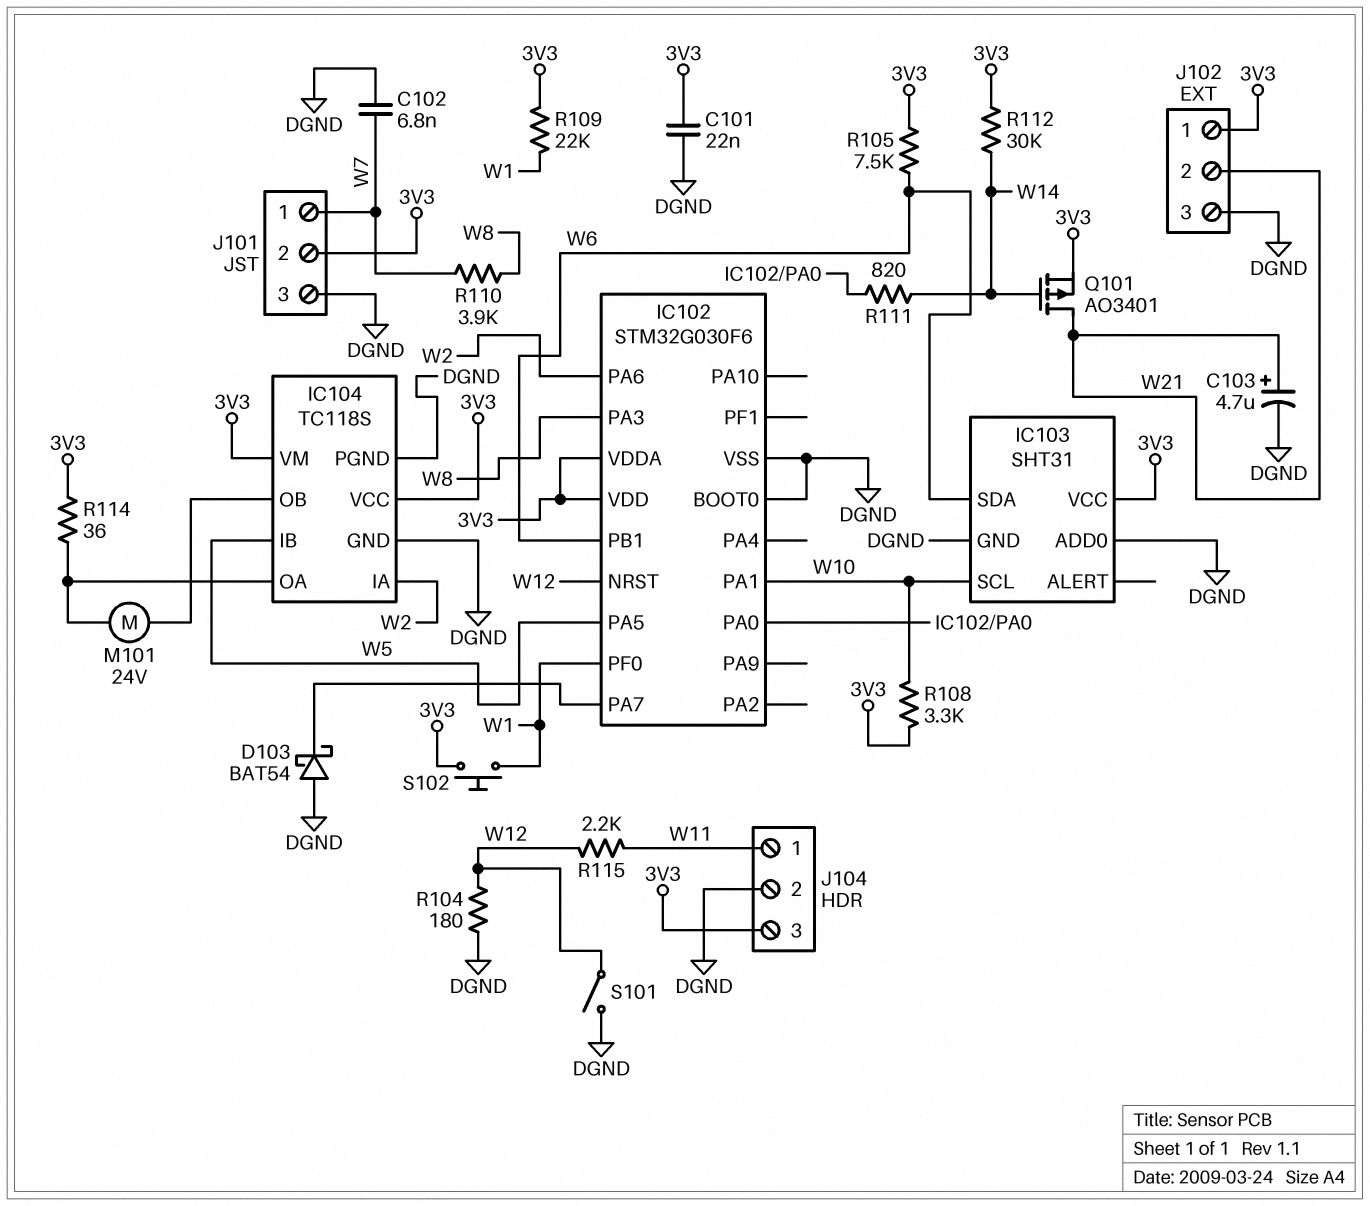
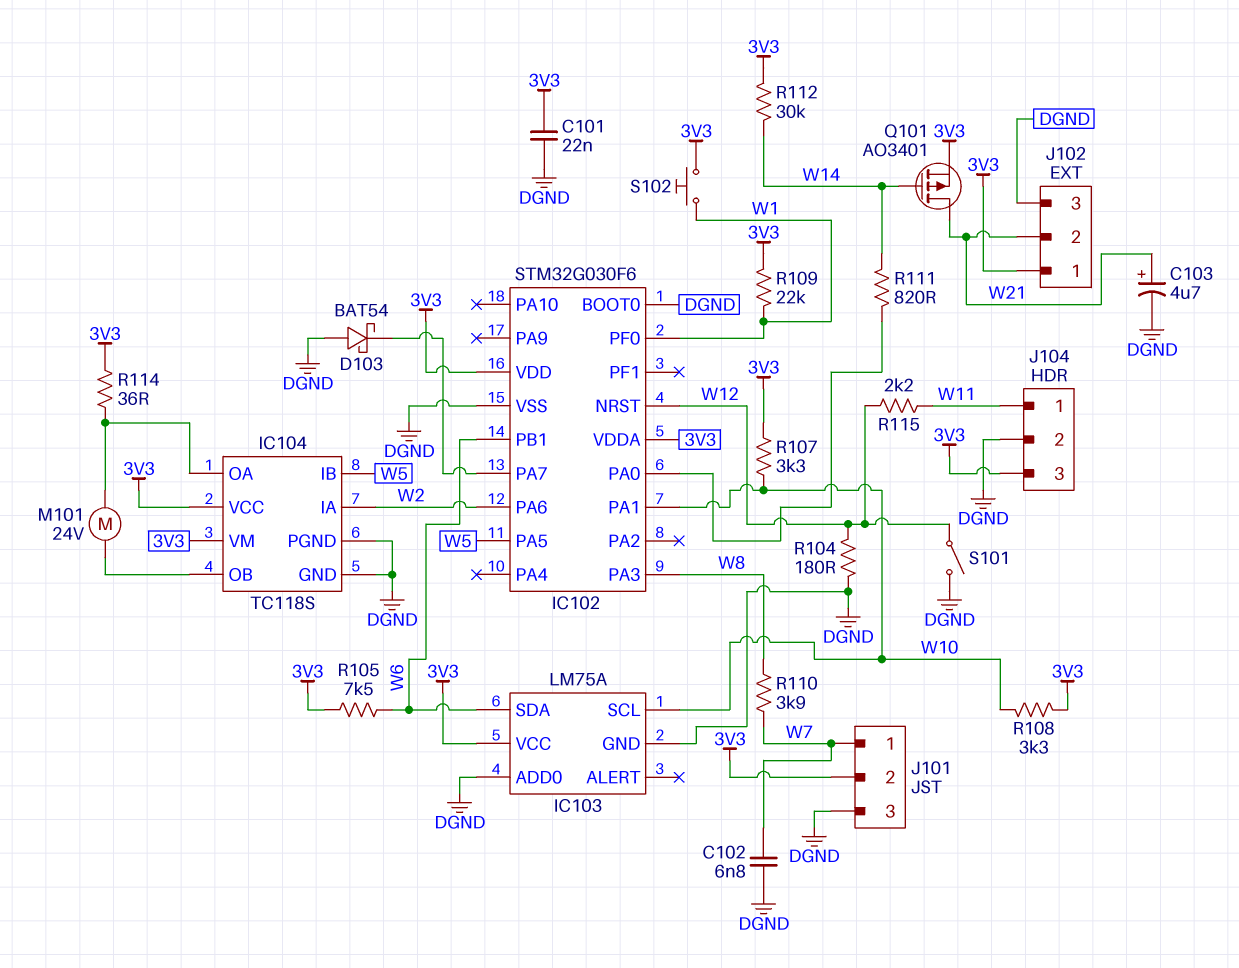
IC103: SHT31 -> LM75A
R107: none -> 3.3k (3V3, W10)

